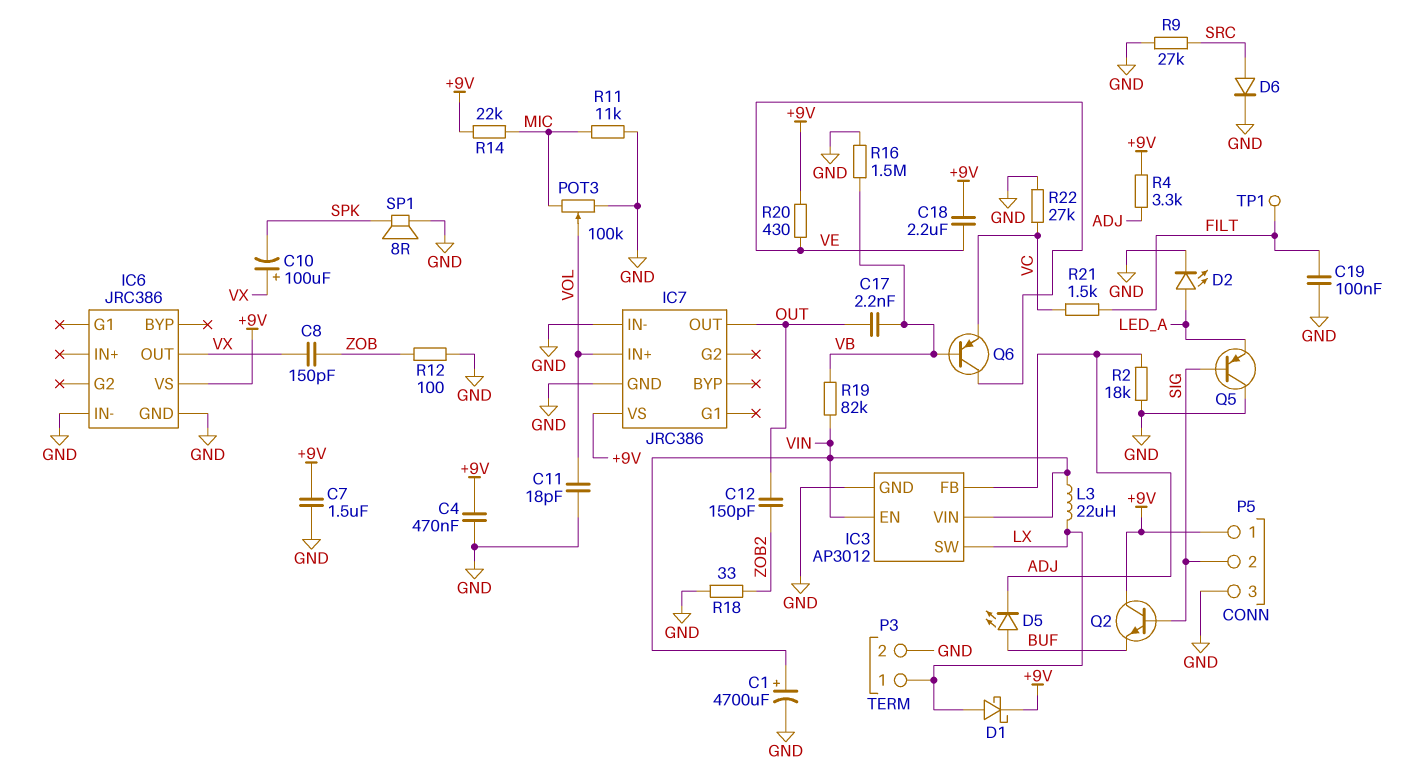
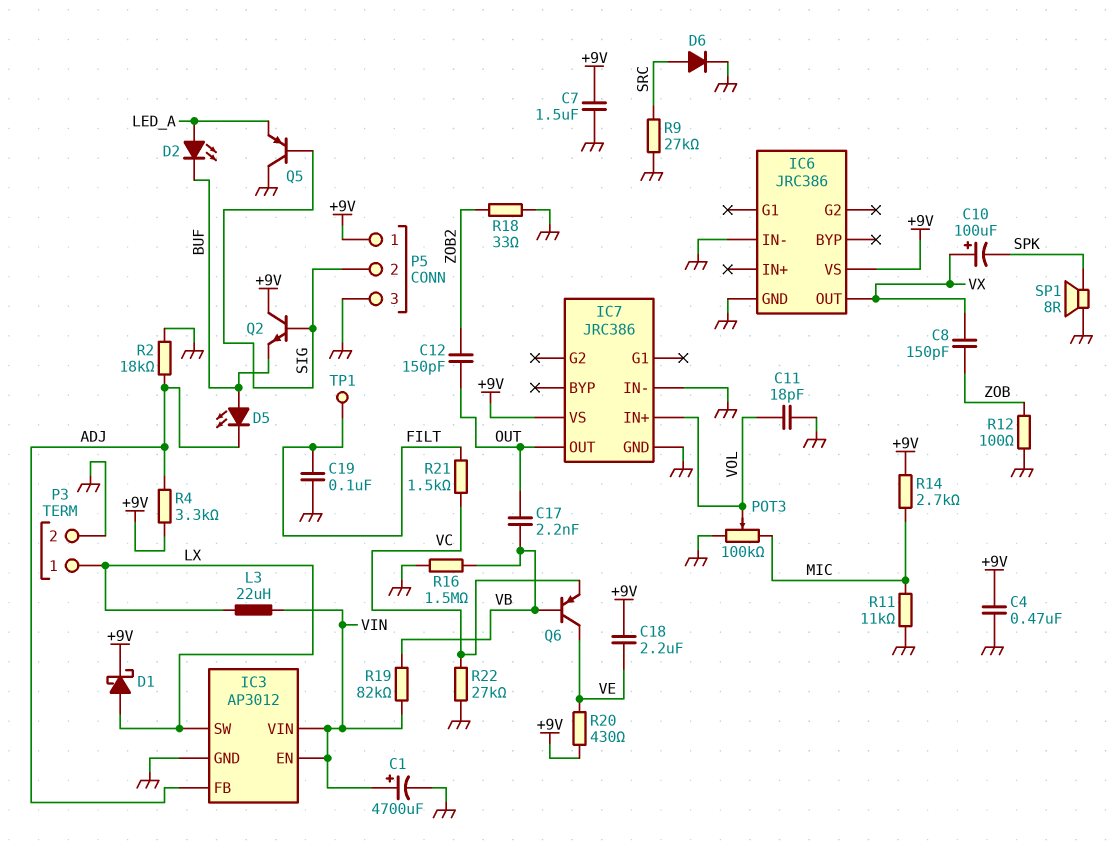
D2: LED (A LED_A, K GND) -> LED (A LED_A, K BUF)
R14: 22k (+9V, MIC) -> 2.7k (+9V, MIC)

